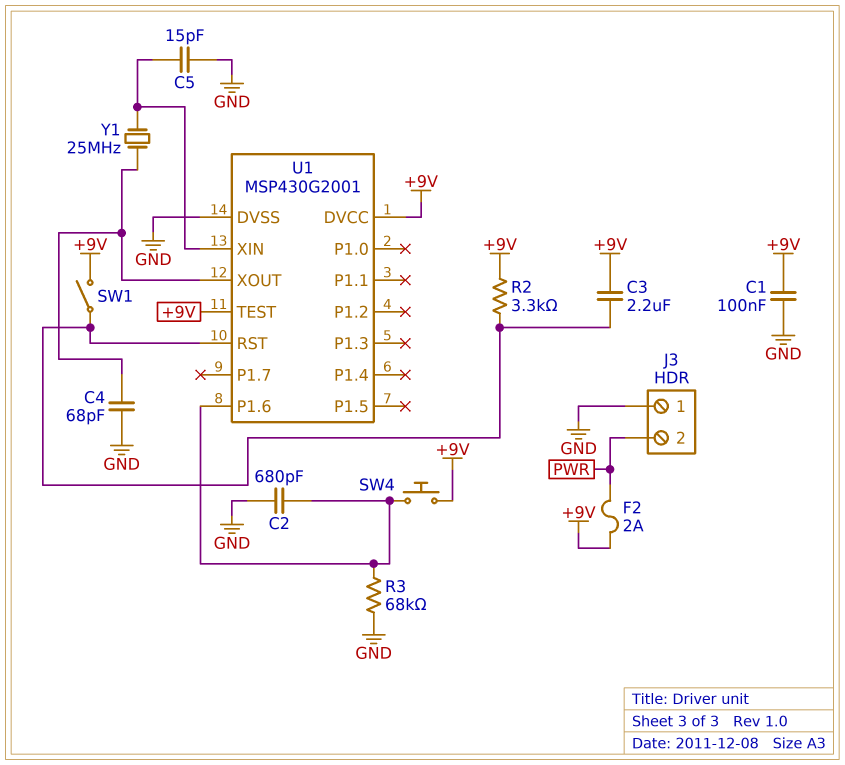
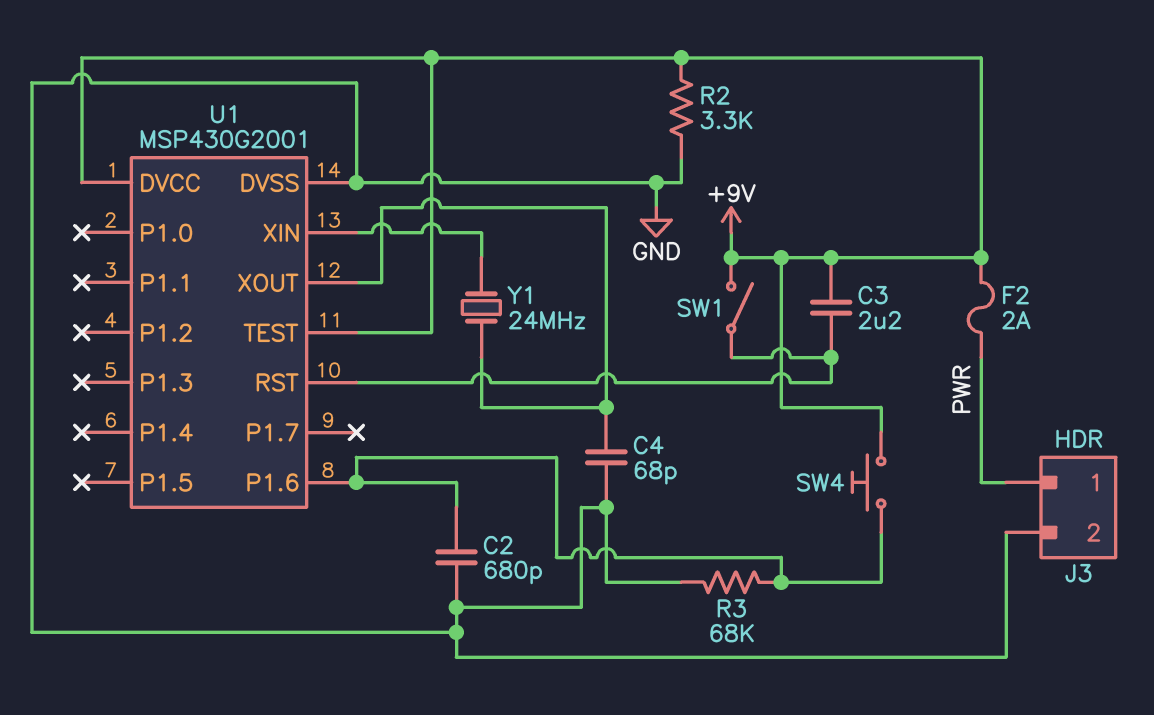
C1: 100nF (+9V, GND) -> none
C5: 15pF (GND, U1/XIN) -> none
J3 pin 1: GND -> PWR
J3 pin 2: PWR -> GND
R2: 3.3k (+9V, U1/RST) -> 3.3k (+9V, GND)
Y1: 25MHz (U1/XIN, U1/XOUT) -> 24MHz (U1/XIN, U1/XOUT)

